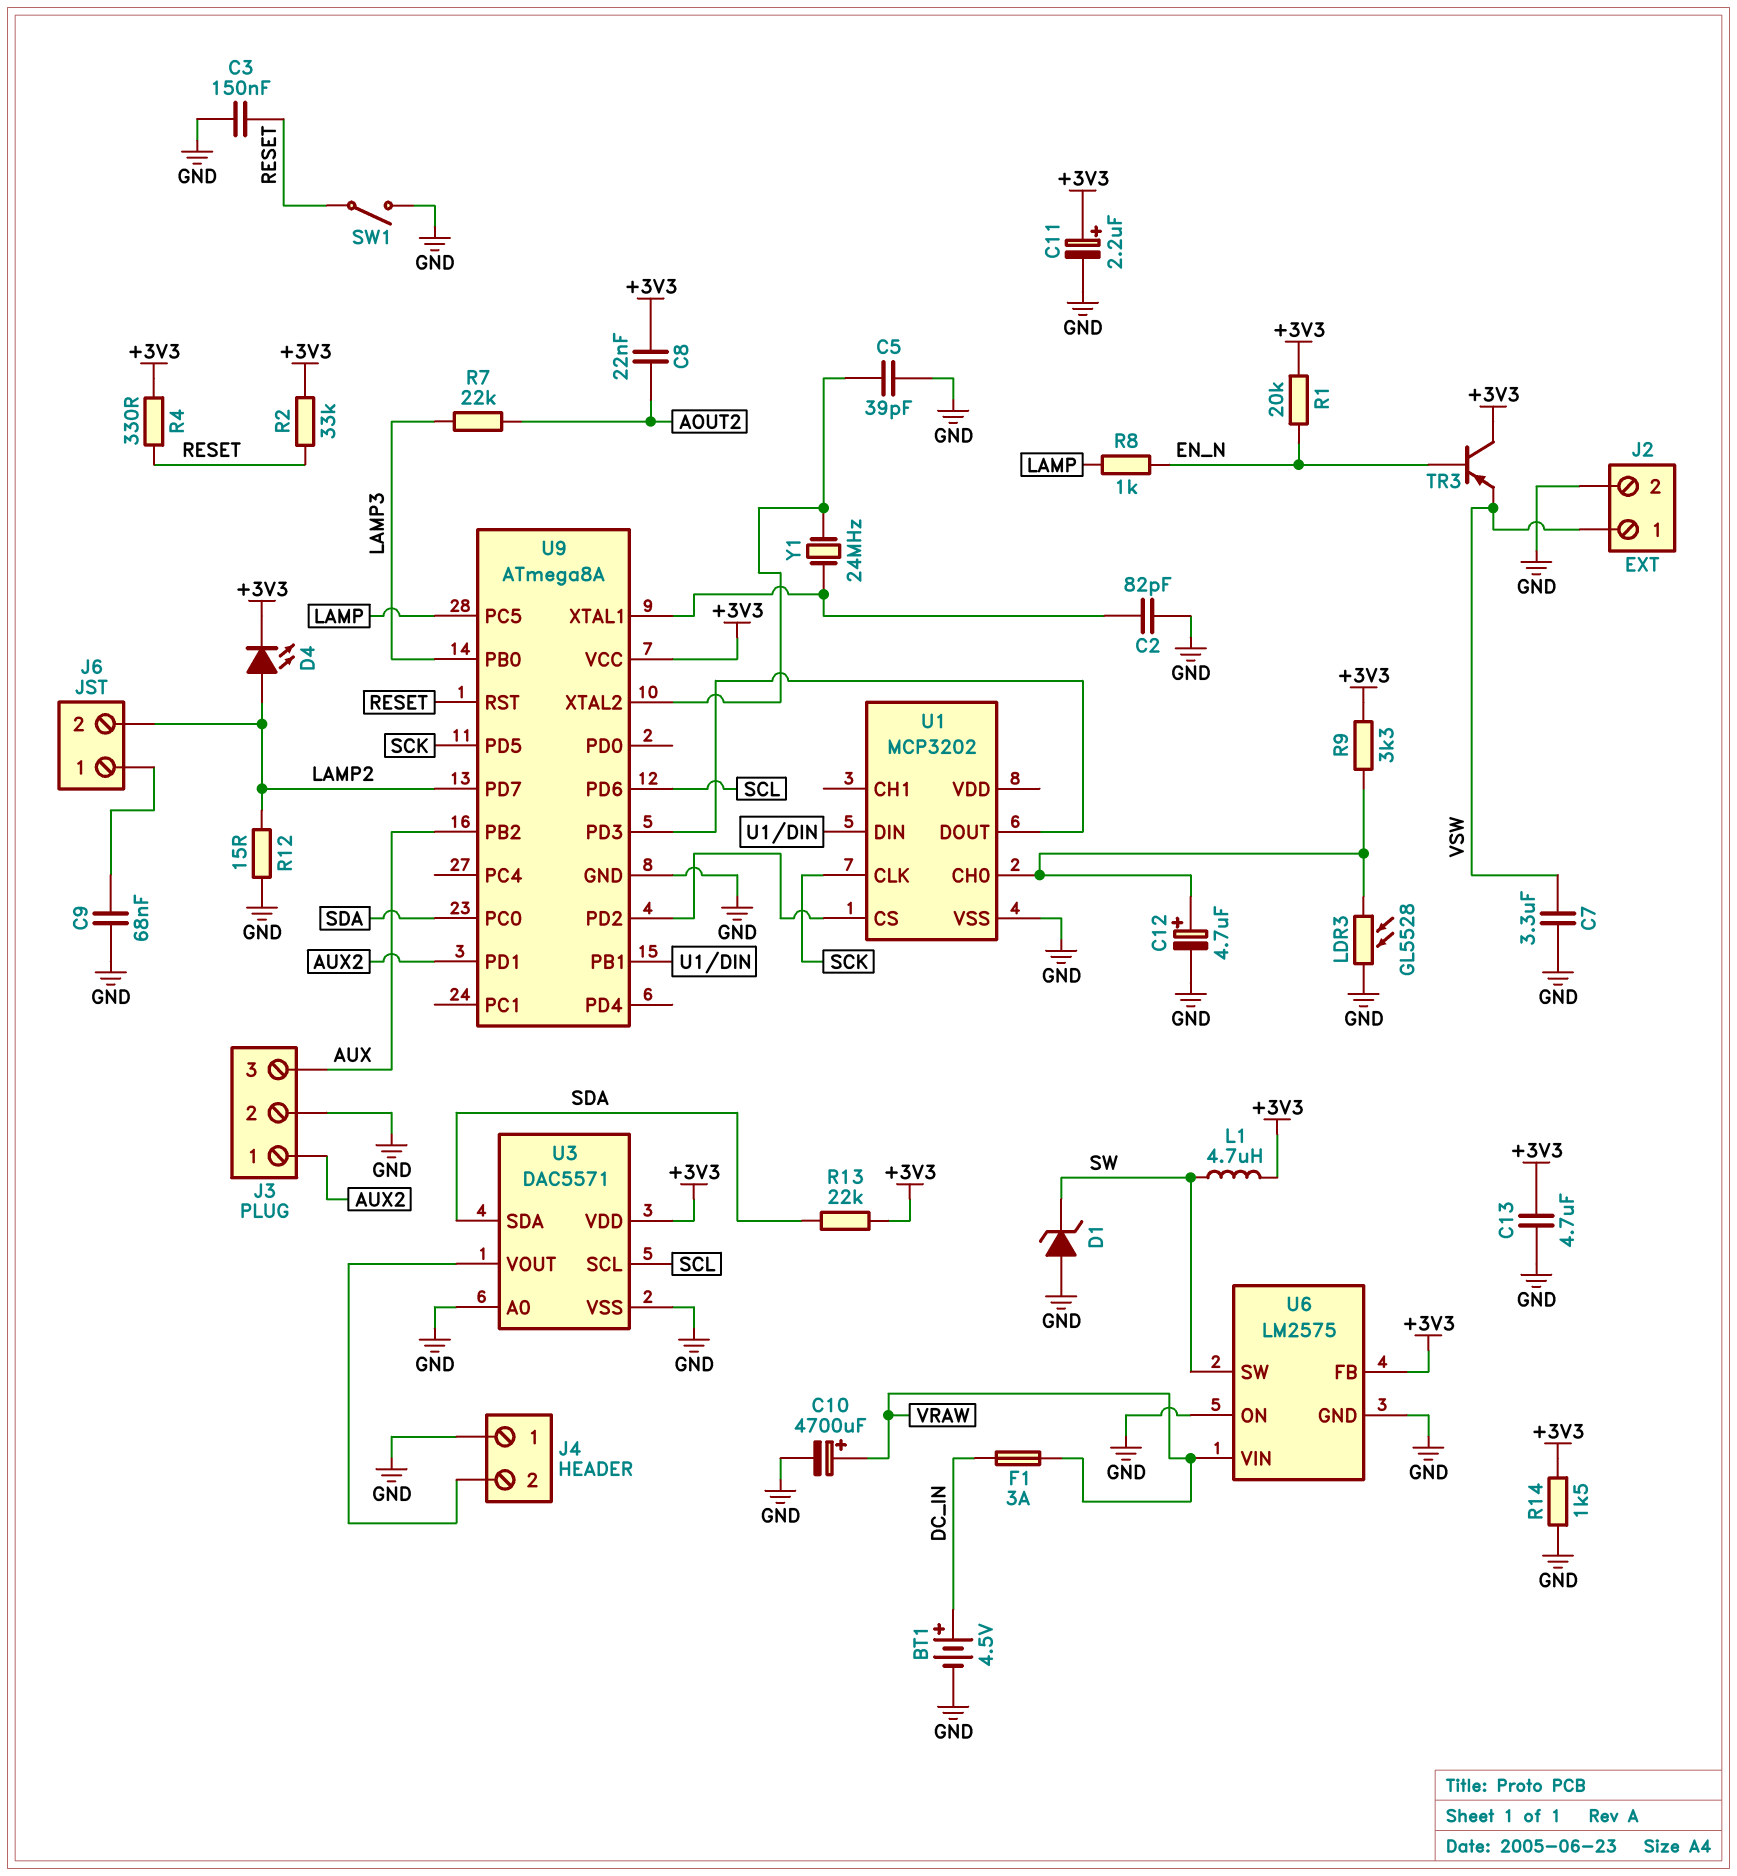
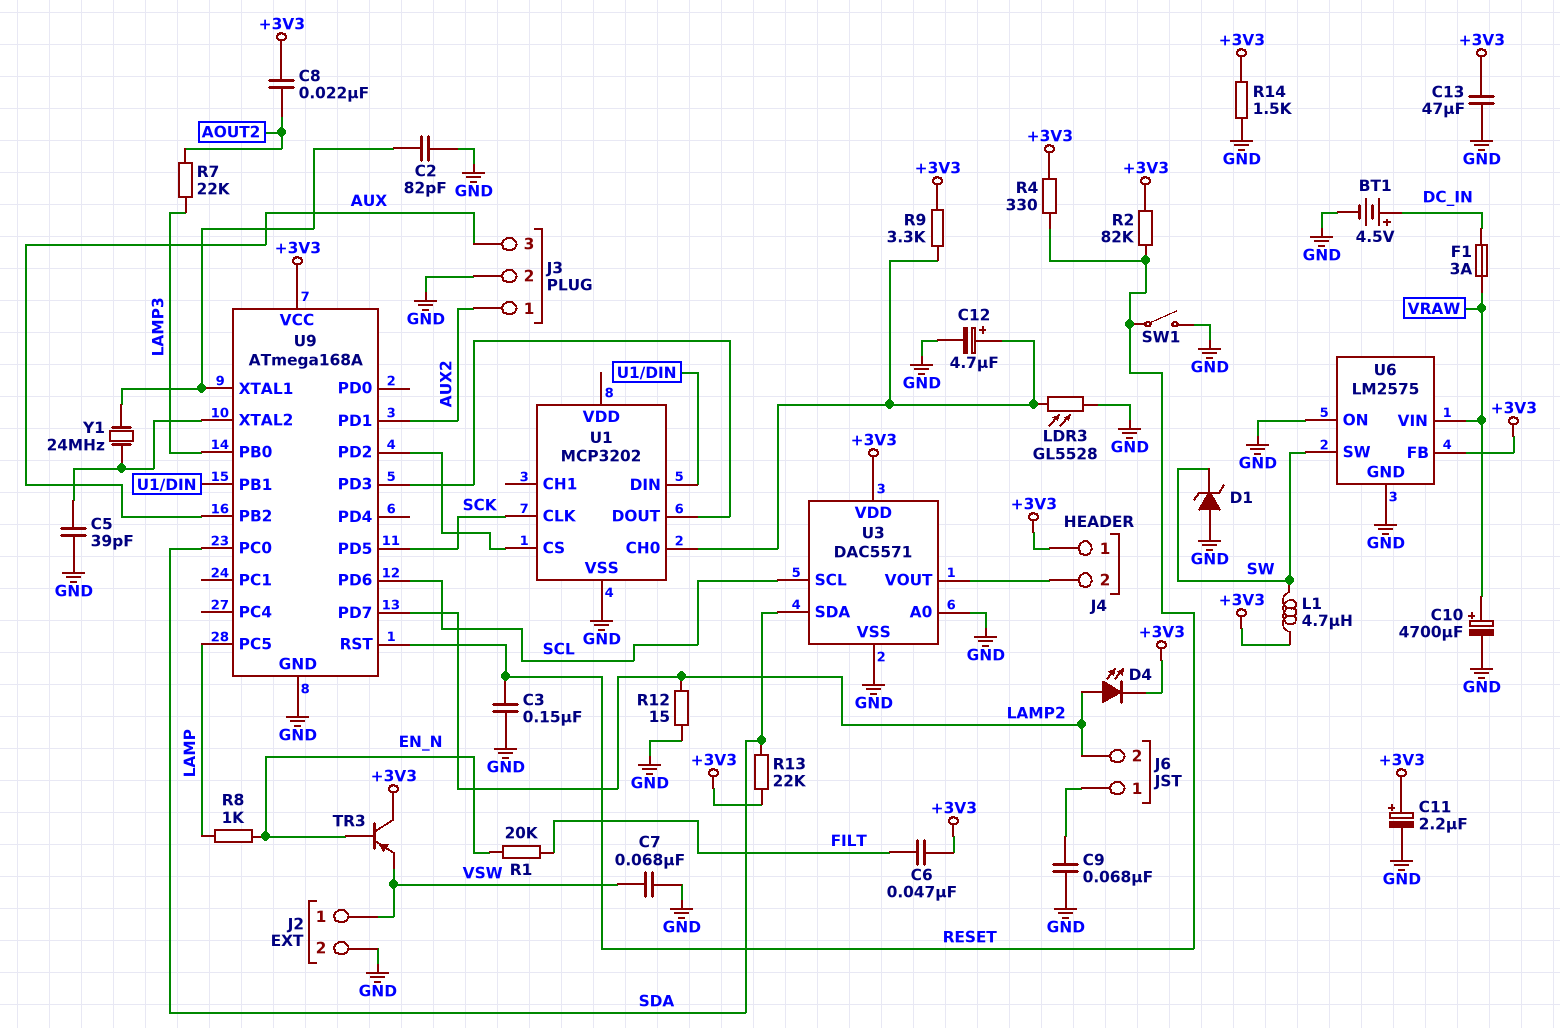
C6: none -> 47nF (+3V3, FILT)
C7: 3.3uF (GND, VSW) -> 68nF (GND, VSW)
C13: 4.7uF (+3V3, GND) -> 47uF (+3V3, GND)
J4 pin 1: GND -> +3V3
R1: 20k (+3V3, EN_N) -> 20k (EN_N, FILT)
R2: 33k (+3V3, RESET) -> 82k (+3V3, RESET)
U9: ATmega8A -> ATmega168A

